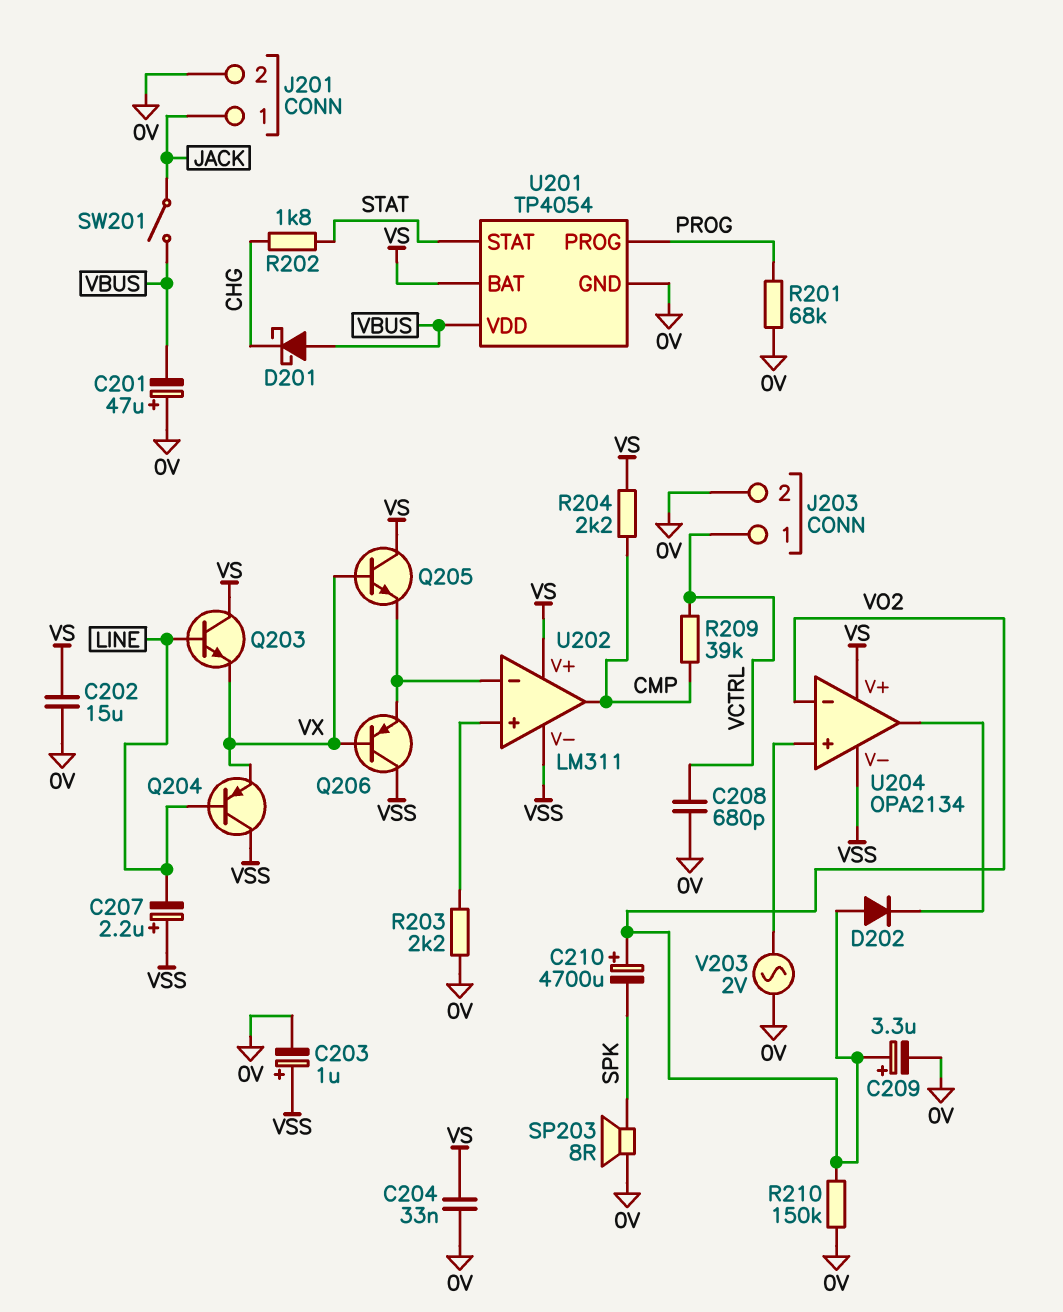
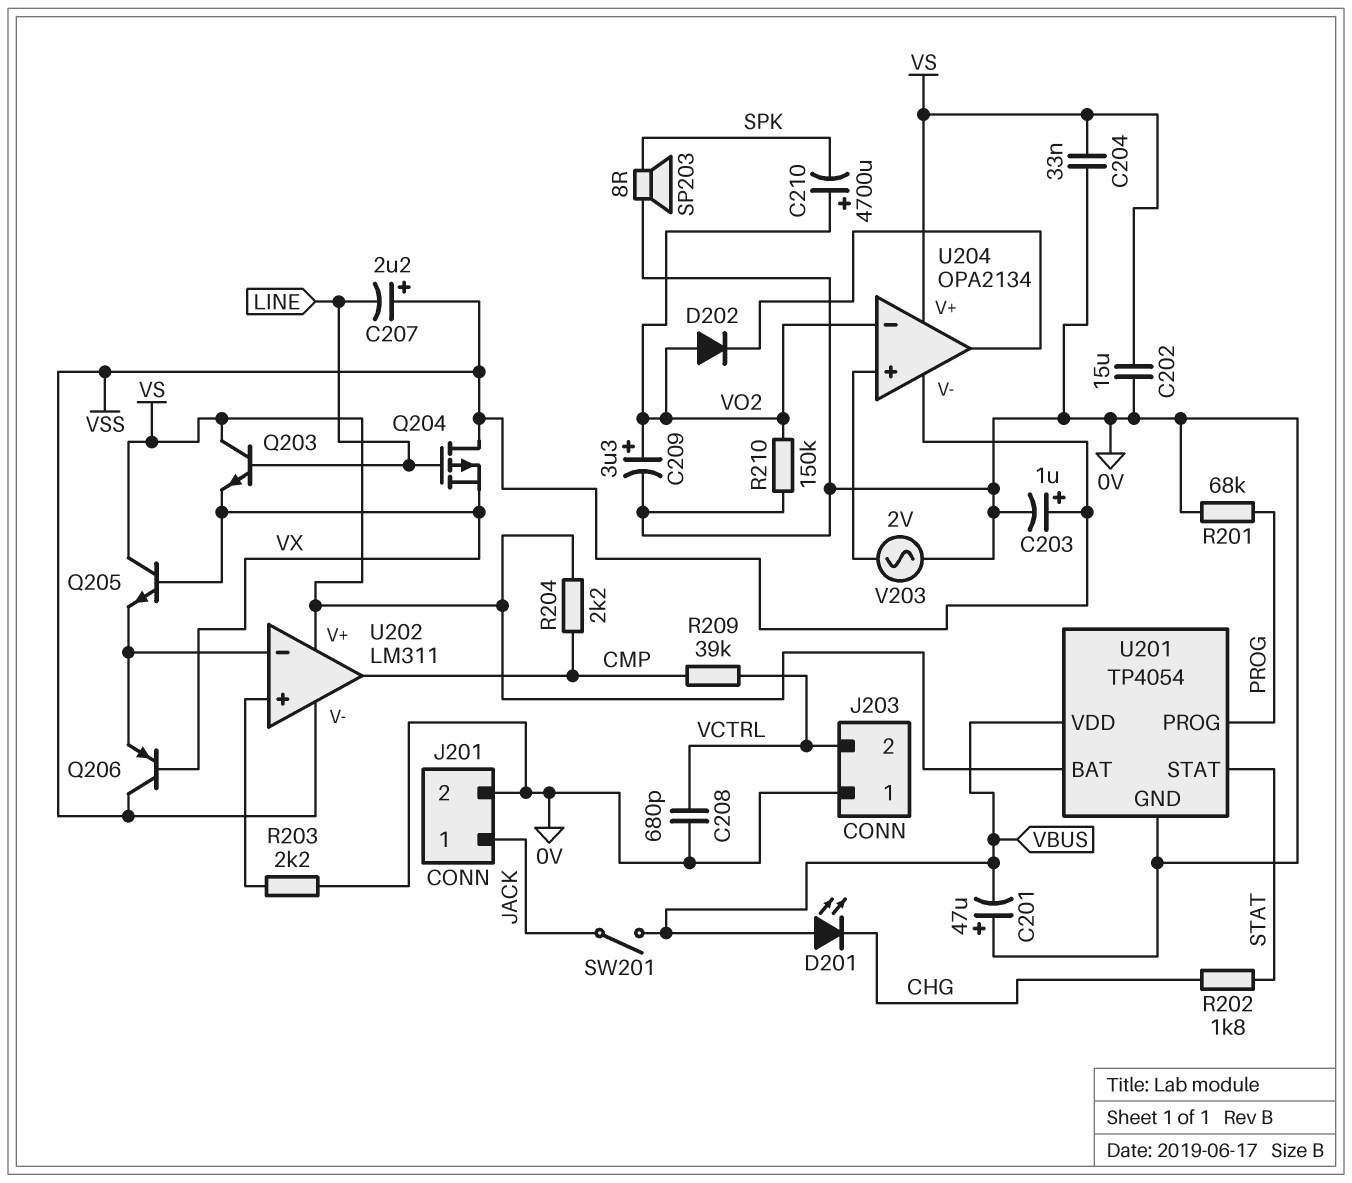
D201: schottky (A VBUS, K CHG) -> LED (A VBUS, K CHG)
J203 pin 1: VCTRL -> 0V
J203 pin 2: 0V -> VCTRL
Q204: PNP (B LINE, C VSS, E VX) -> PMOS (G LINE, D VSS, S VX)

